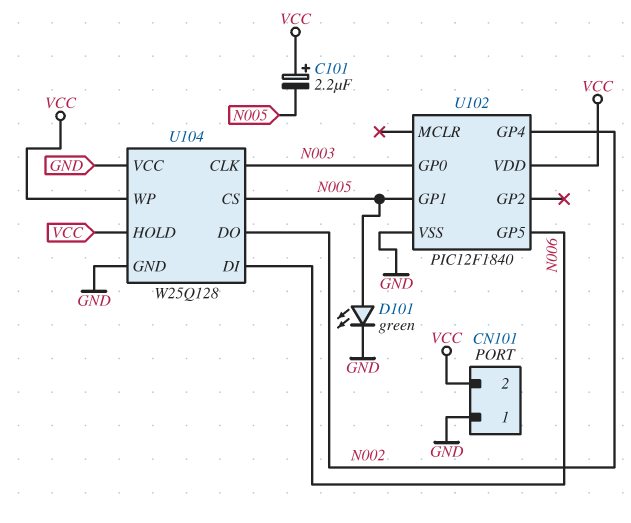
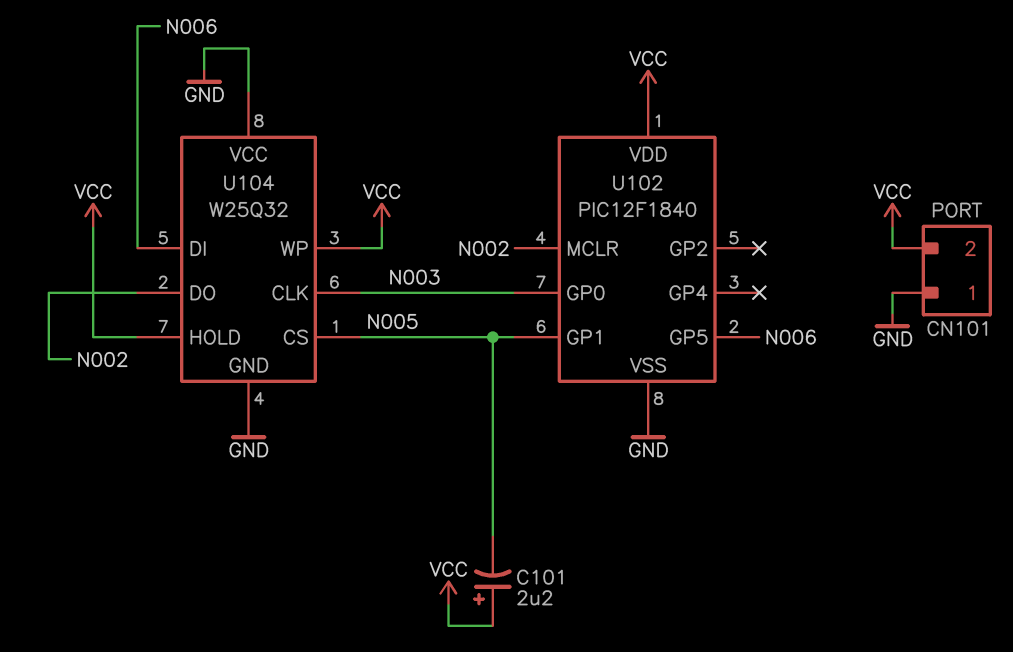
D101: LED green (A N005, K GND) -> none
U102 pin GP4: N002 -> none
U102 pin MCLR: none -> N002
U104: W25Q128 -> W25Q32

